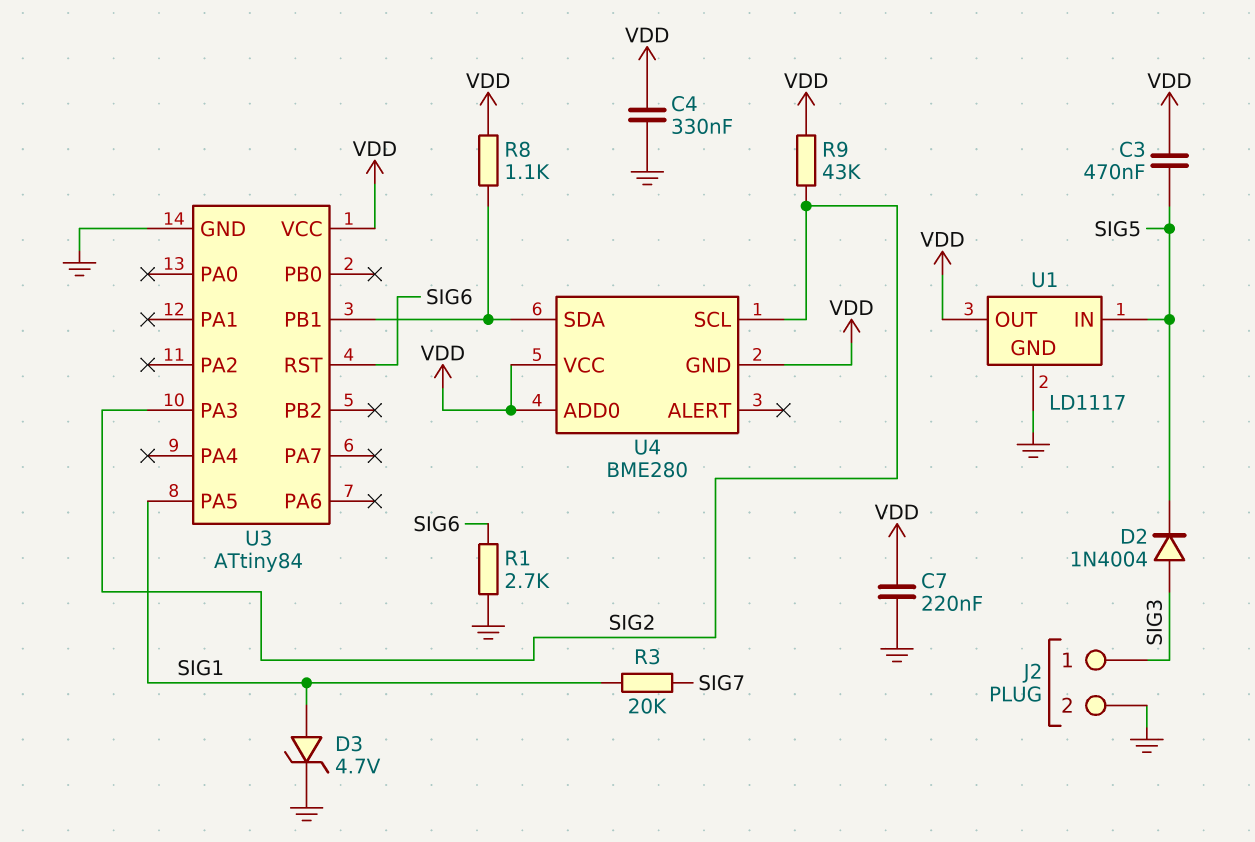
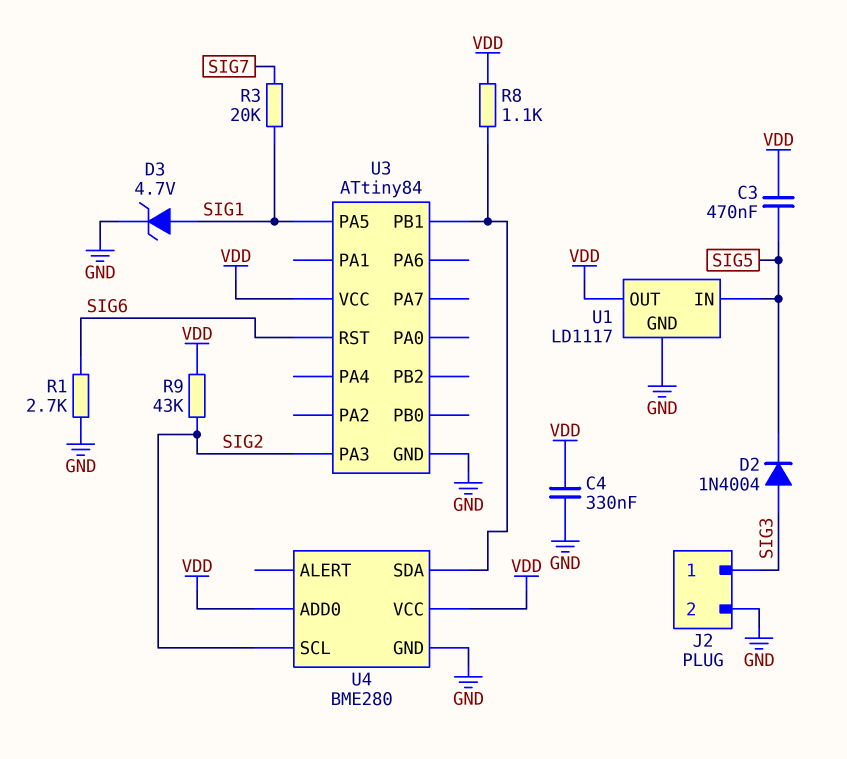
C7: 220nF (GND, VDD) -> none
U4 pin GND: VDD -> GND

